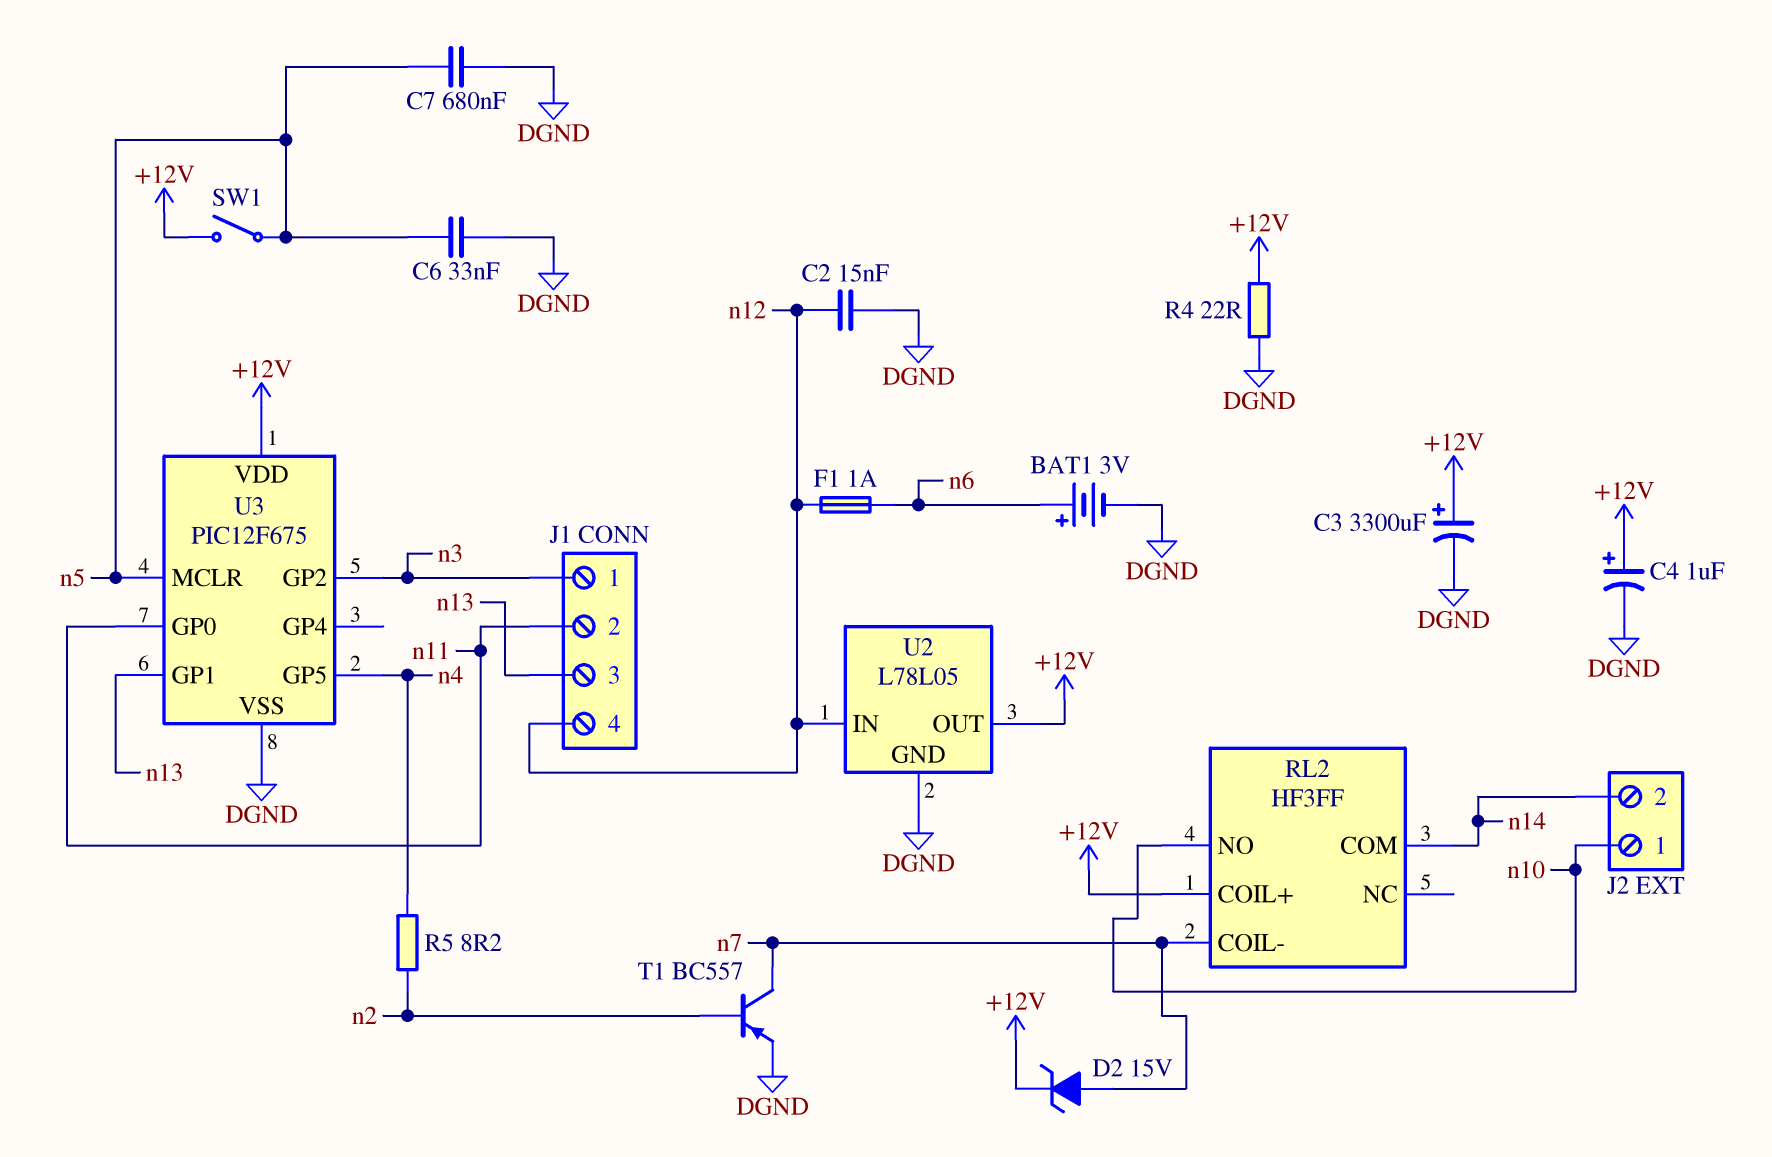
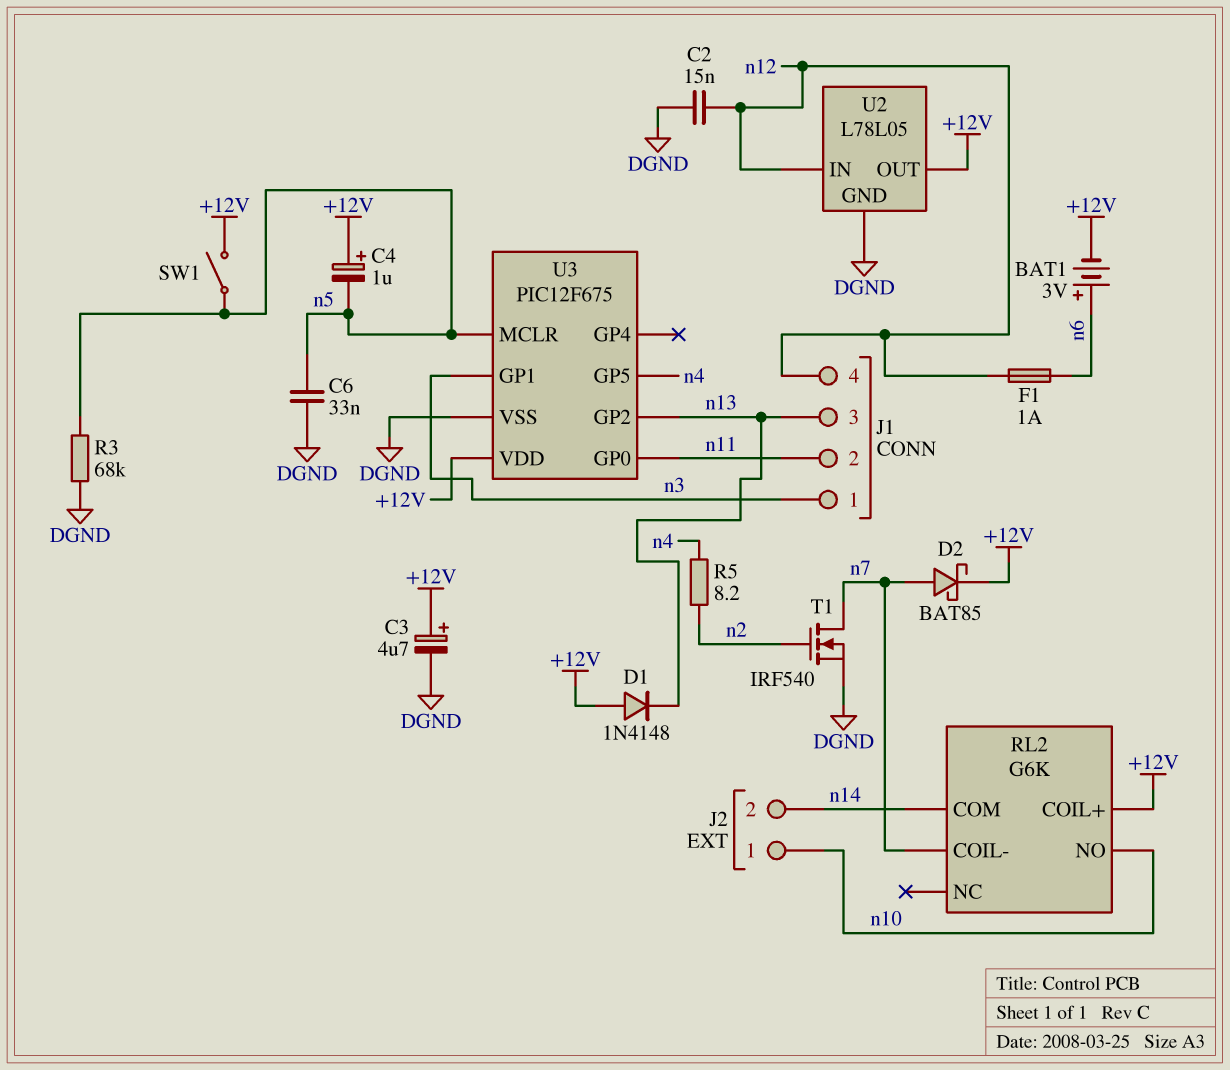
BAT1: 3V (plus n6, minus DGND) -> 3V (plus n6, minus +12V)
C3: 3300uF (plus +12V, minus DGND) -> 4.7uF (plus +12V, minus DGND)
C4: 1uF (plus +12V, minus DGND) -> 1uF (plus +12V, minus n5)
C7: 680nF (DGND, n5) -> none
D1: none -> diode 1N4148 (A +12V, K n13)
D2: zener 15V (A n7, K +12V) -> schottky BAT85 (A n7, K +12V)
R3: none -> 68k (DGND, n5)
R4: 22 (+12V, DGND) -> none
RL2: HF3FF -> G6K
T1: PNP BC557 (B n2, C n7, E DGND) -> NMOS IRF540 (G n2, D n7, S DGND)
U3 pin GP1: n13 -> n3
U3 pin GP2: n3 -> n13

